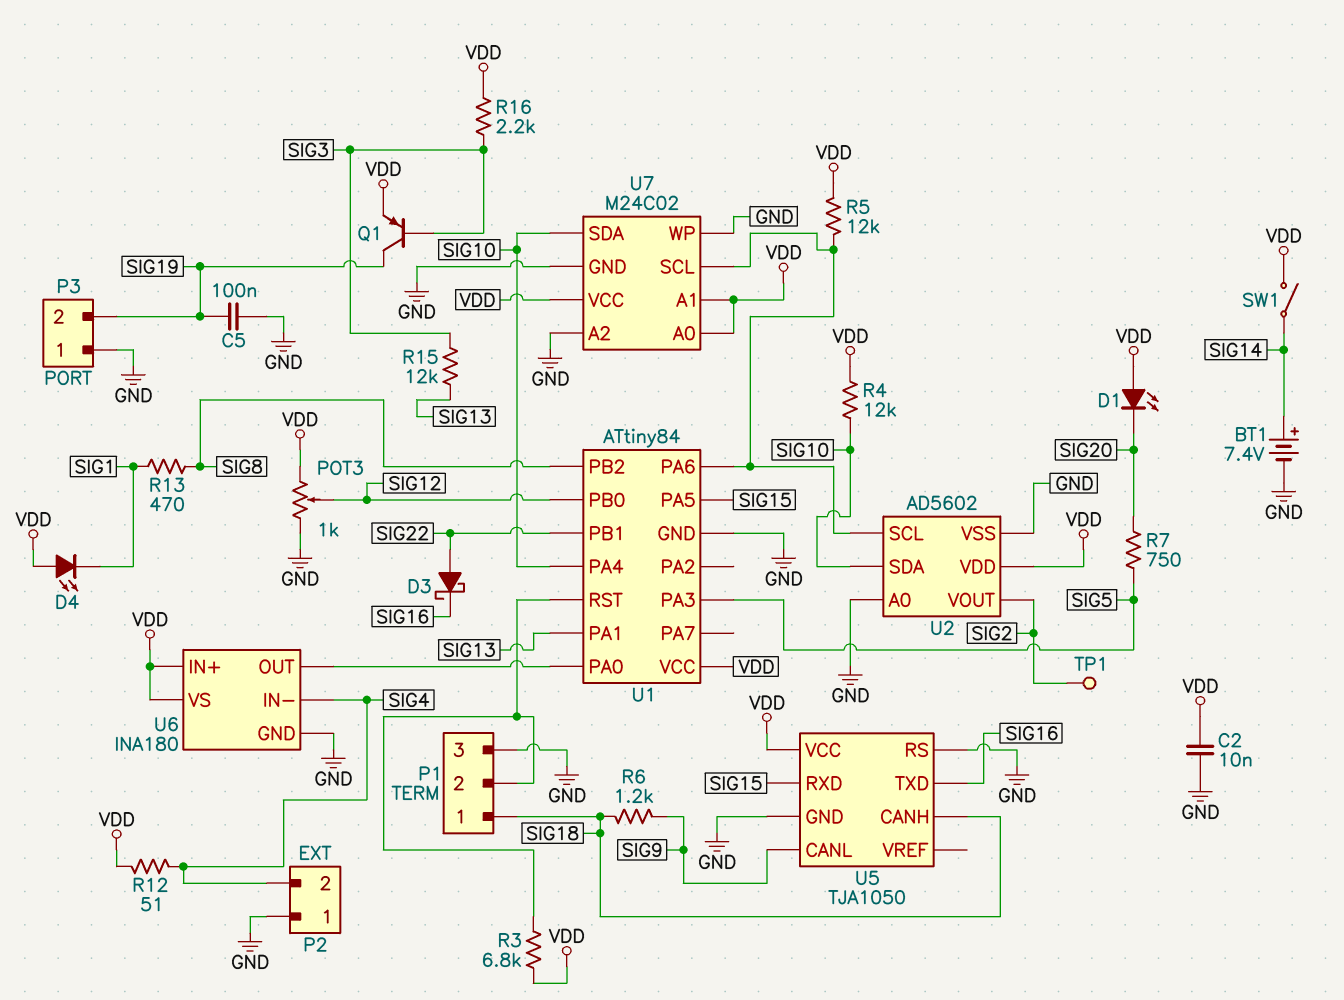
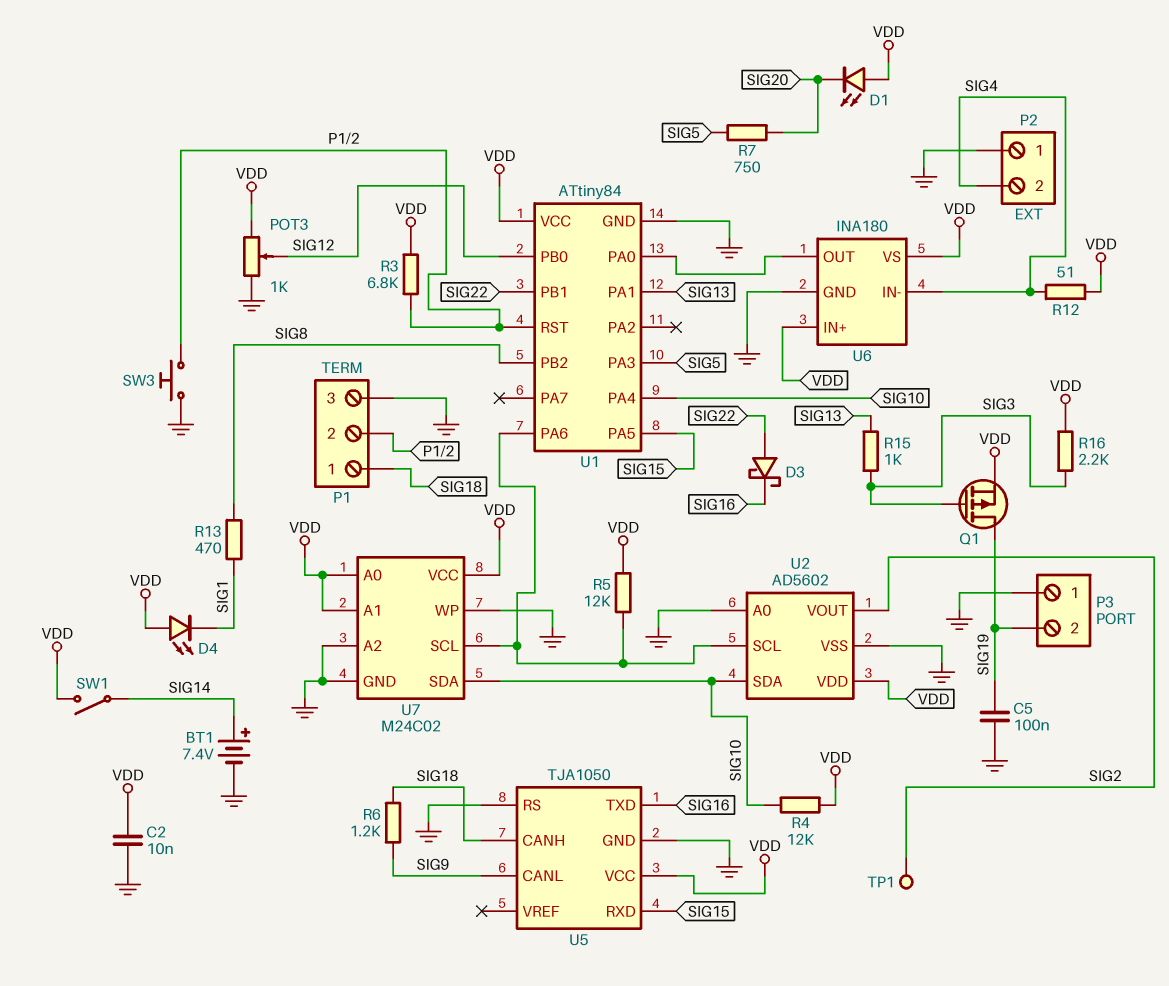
Q1: PNP (B SIG3, C SIG19, E VDD) -> PMOS (G SIG3, D SIG19, S VDD)
R15: 12k (SIG3, SIG13) -> 1k (SIG3, SIG13)
SW3: none -> button (GND, P1/2)

